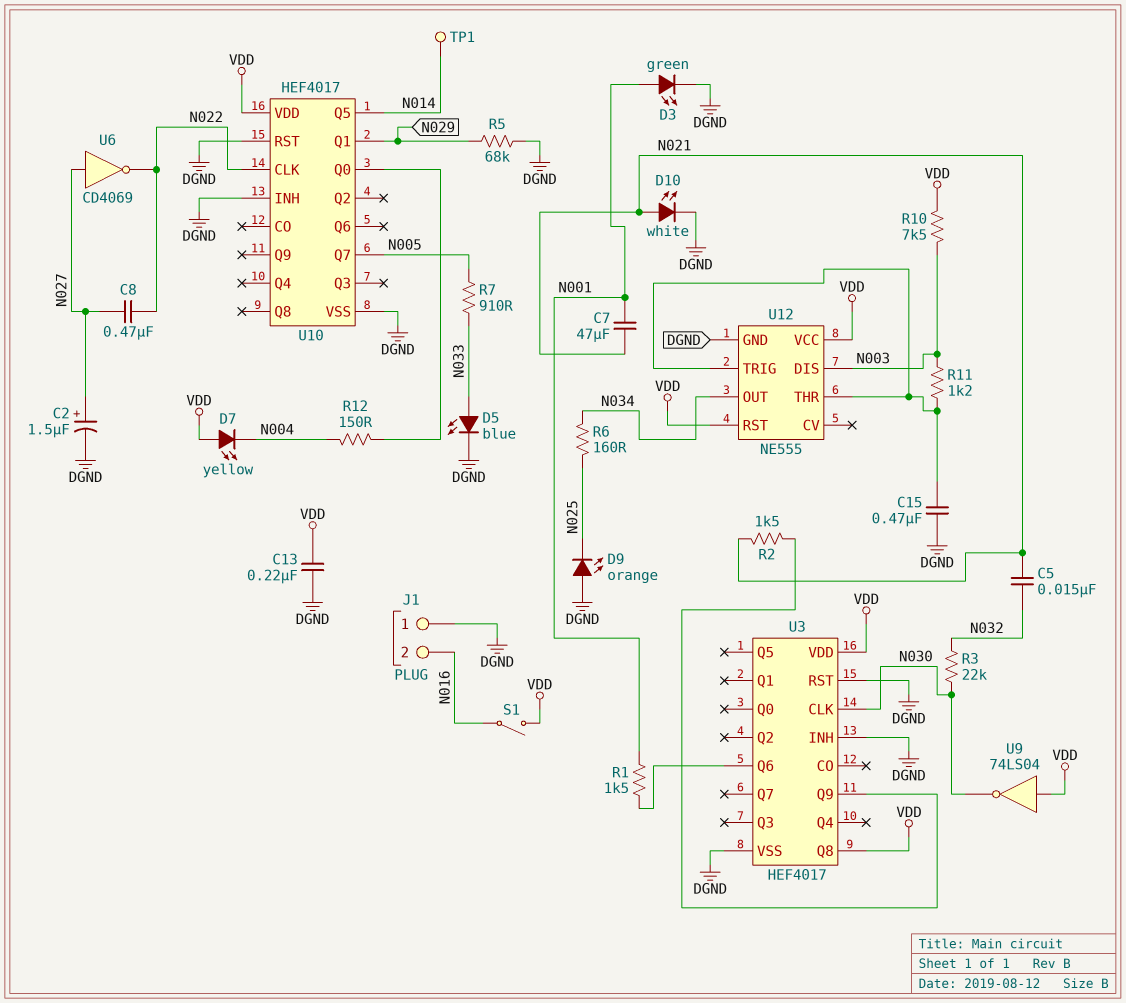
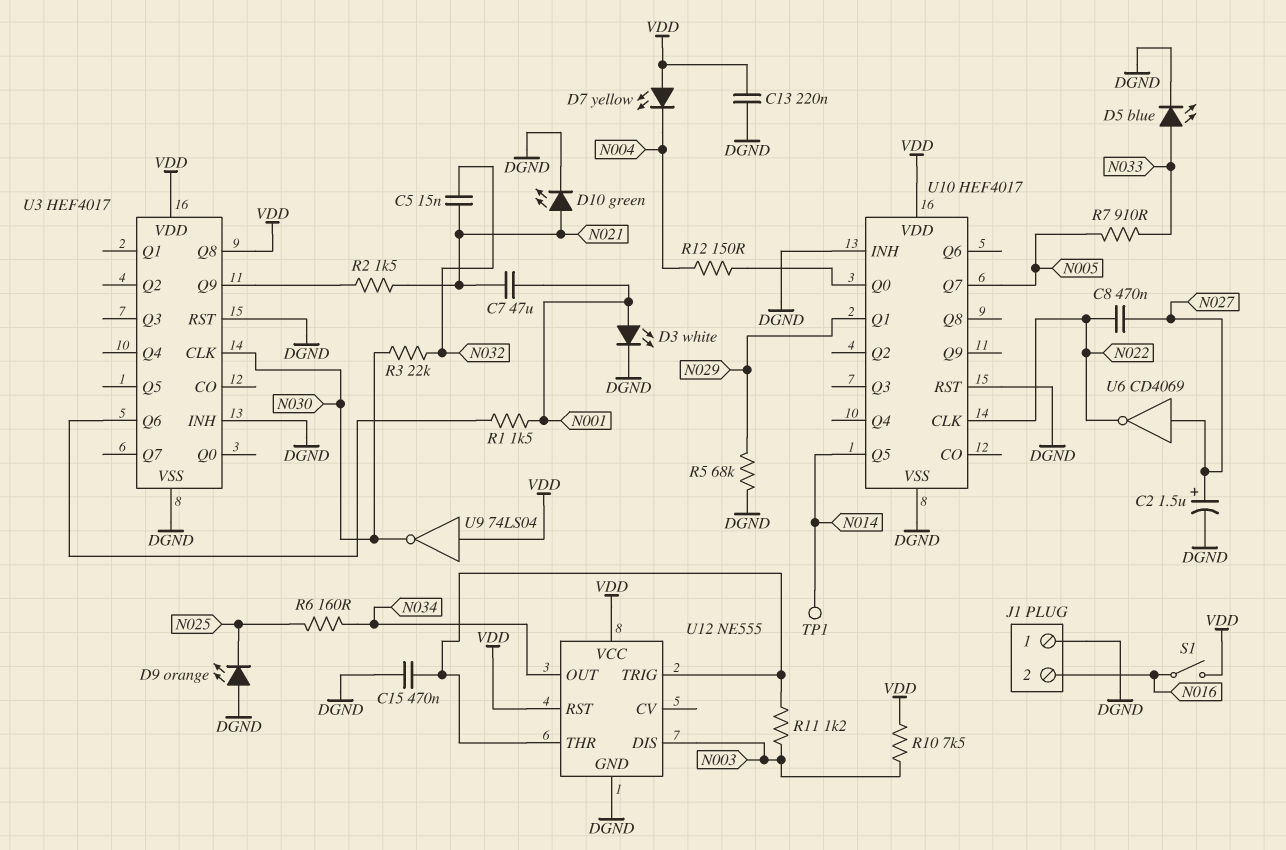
D3: LED green (A N001, K DGND) -> LED white (A N001, K DGND)
D10: LED white (A N021, K DGND) -> LED green (A N021, K DGND)

